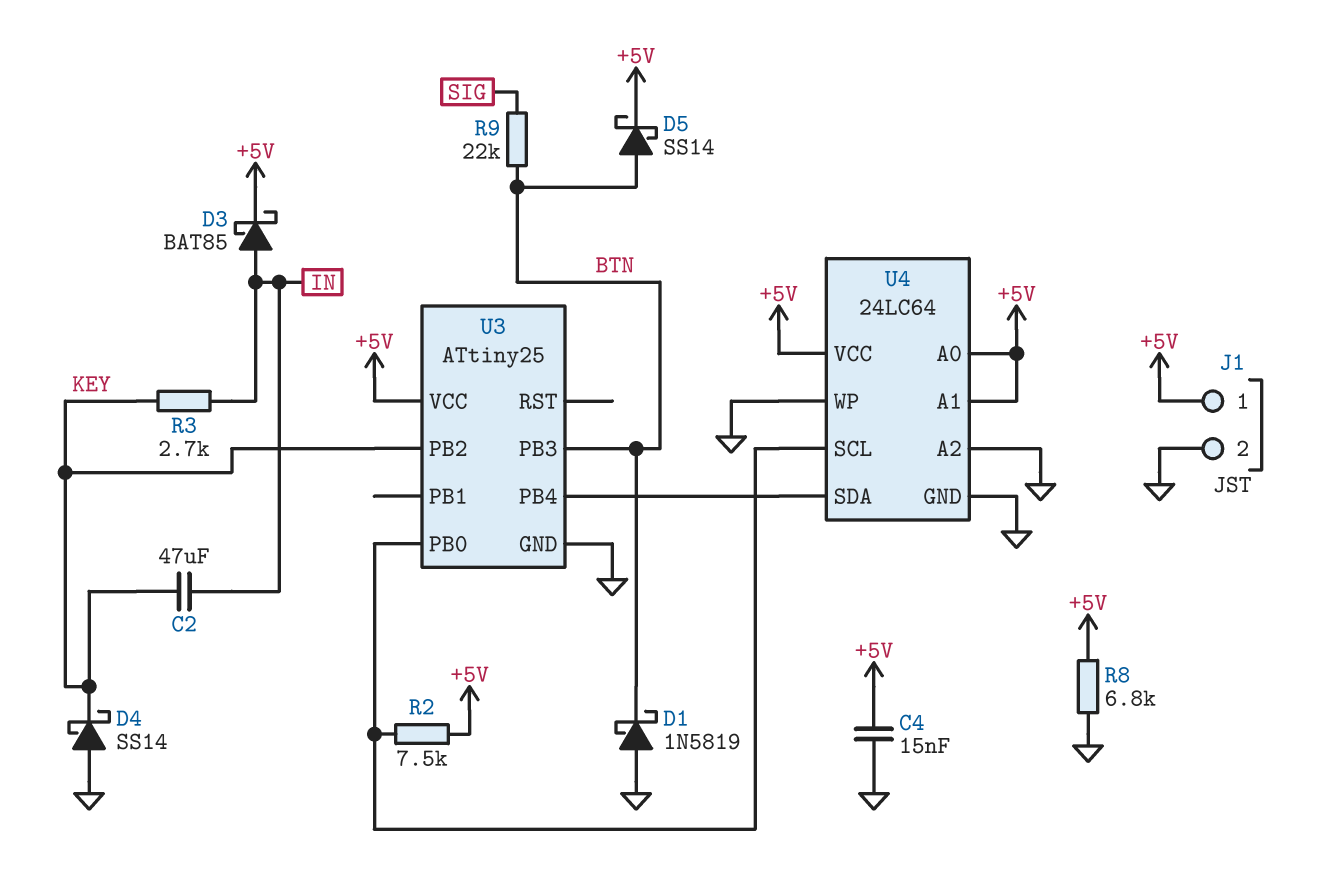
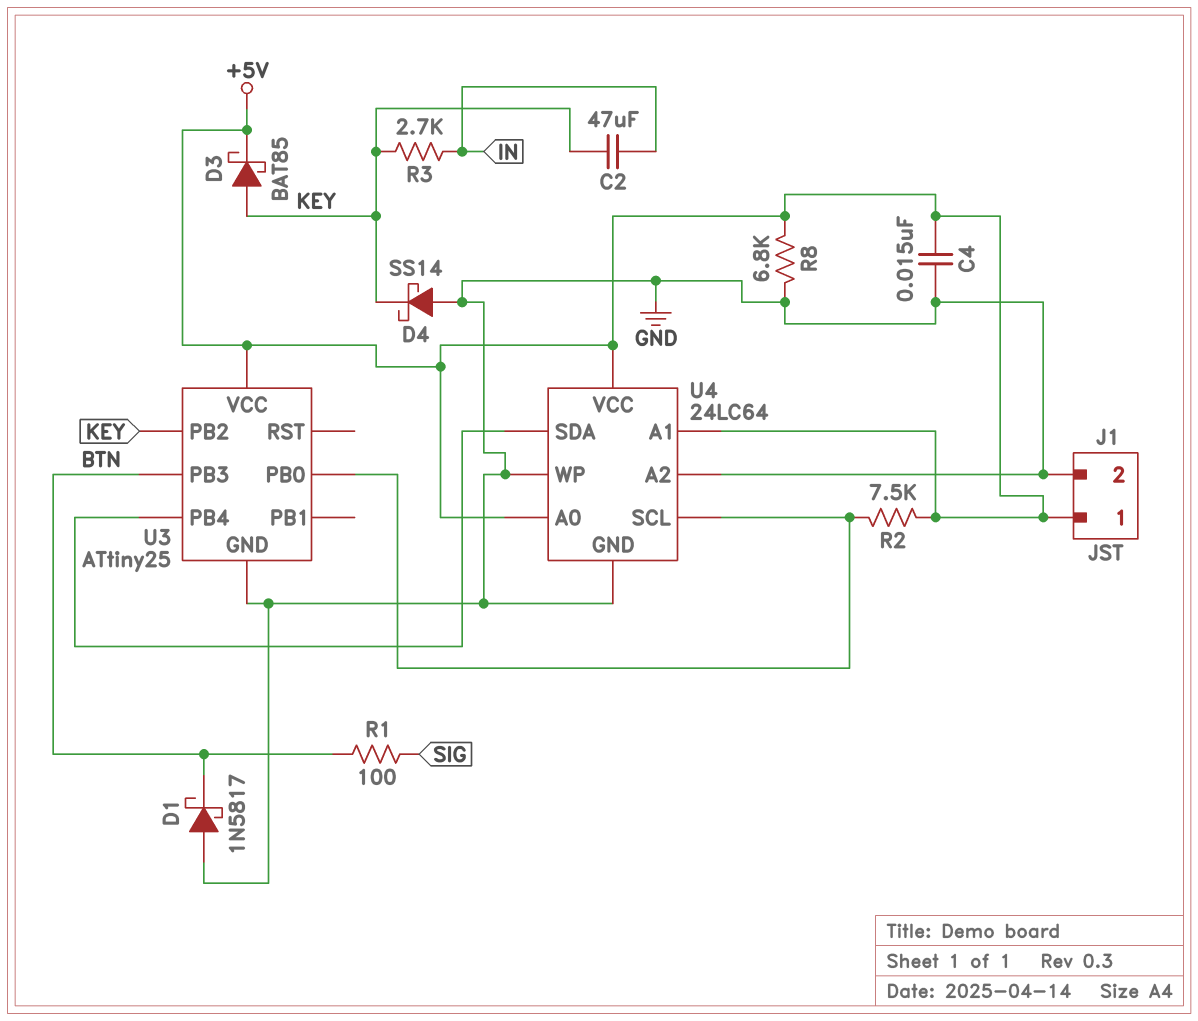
D1: schottky 1N5819 (A GND, K BTN) -> schottky 1N5817 (A GND, K BTN)
D3: schottky BAT85 (A IN, K +5V) -> schottky BAT85 (A KEY, K +5V)
D5: schottky SS14 (A BTN, K +5V) -> none
R1: none -> 100 (BTN, SIG)
R9: 22k (BTN, SIG) -> none

